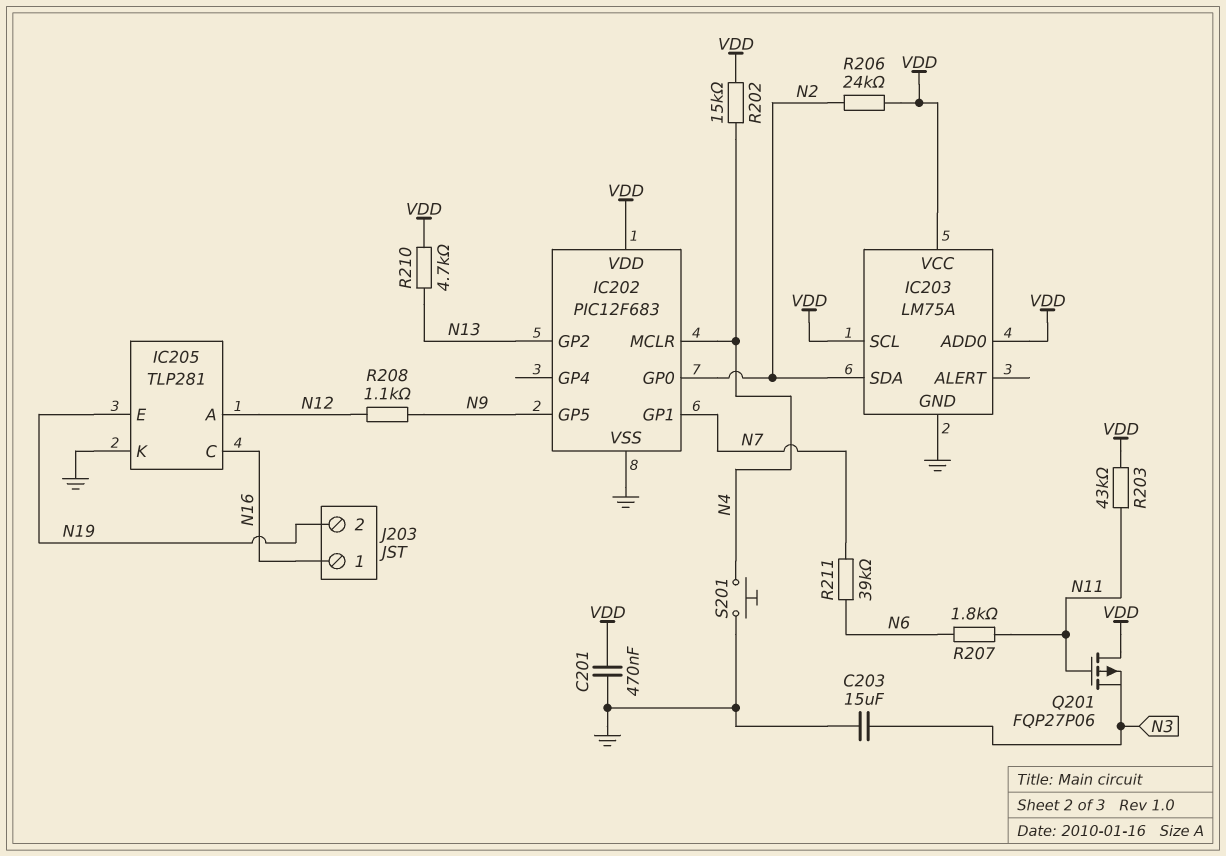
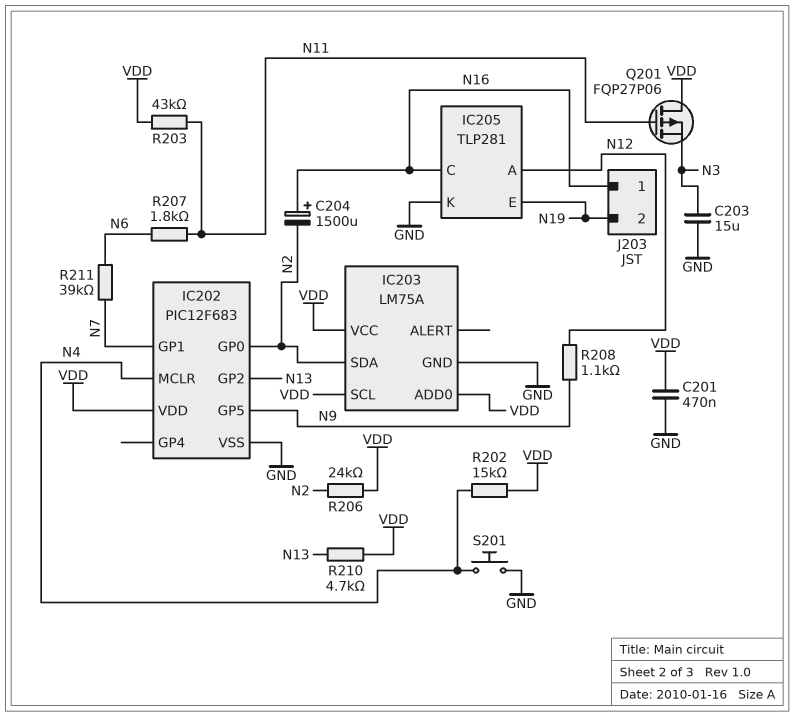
C204: none -> 1500uF (plus N16, minus N2)

